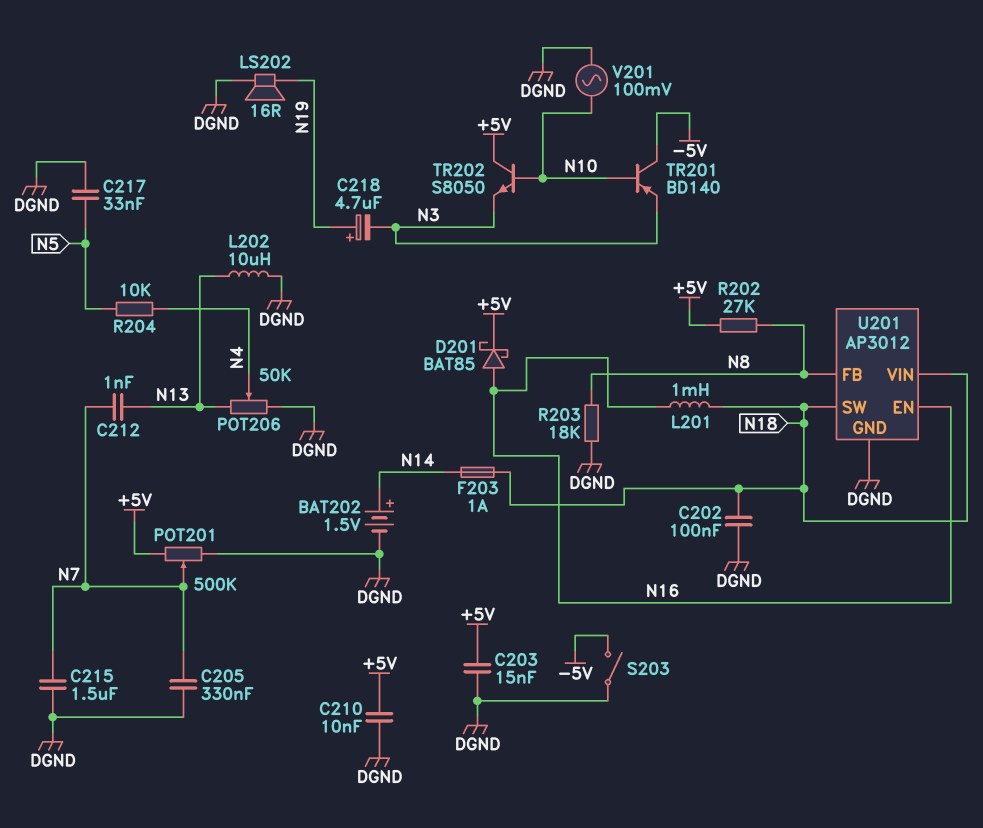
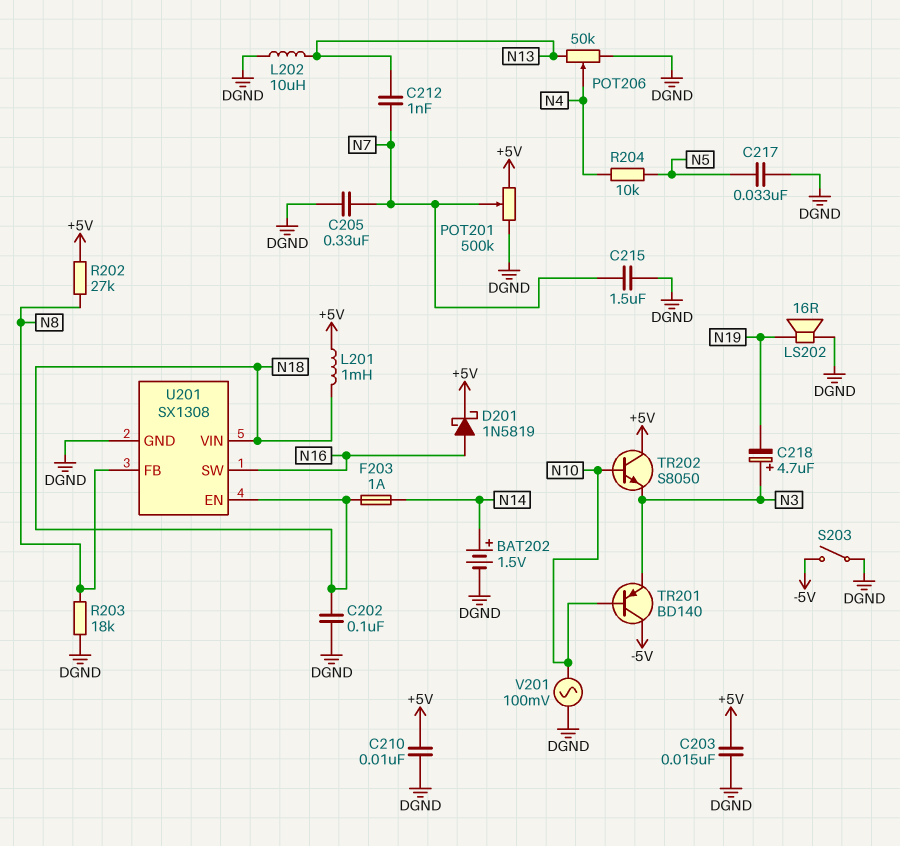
C218: 4.7uF (plus N19, minus N3) -> 4.7uF (plus N3, minus N19)
D201: schottky BAT85 (A N16, K +5V) -> schottky 1N5819 (A N16, K +5V)
L201: 1mH (N16, N18) -> 1mH (+5V, N18)
U201: AP3012 -> SX1308
U201 pin EN: N16 -> N18
U201 pin SW: N18 -> N16

